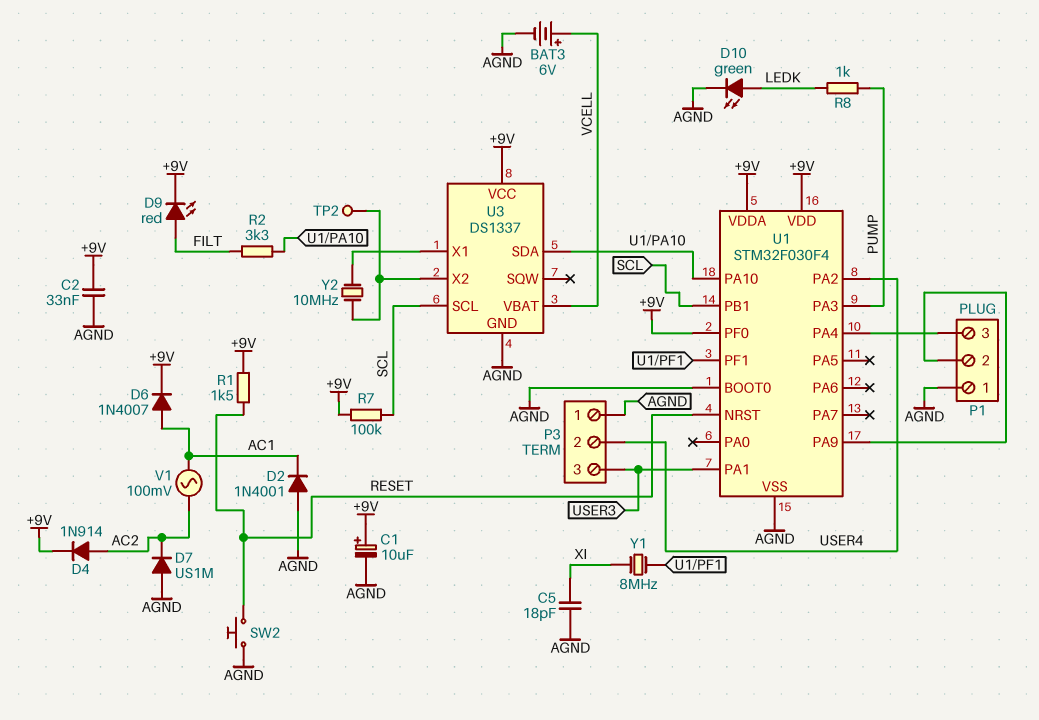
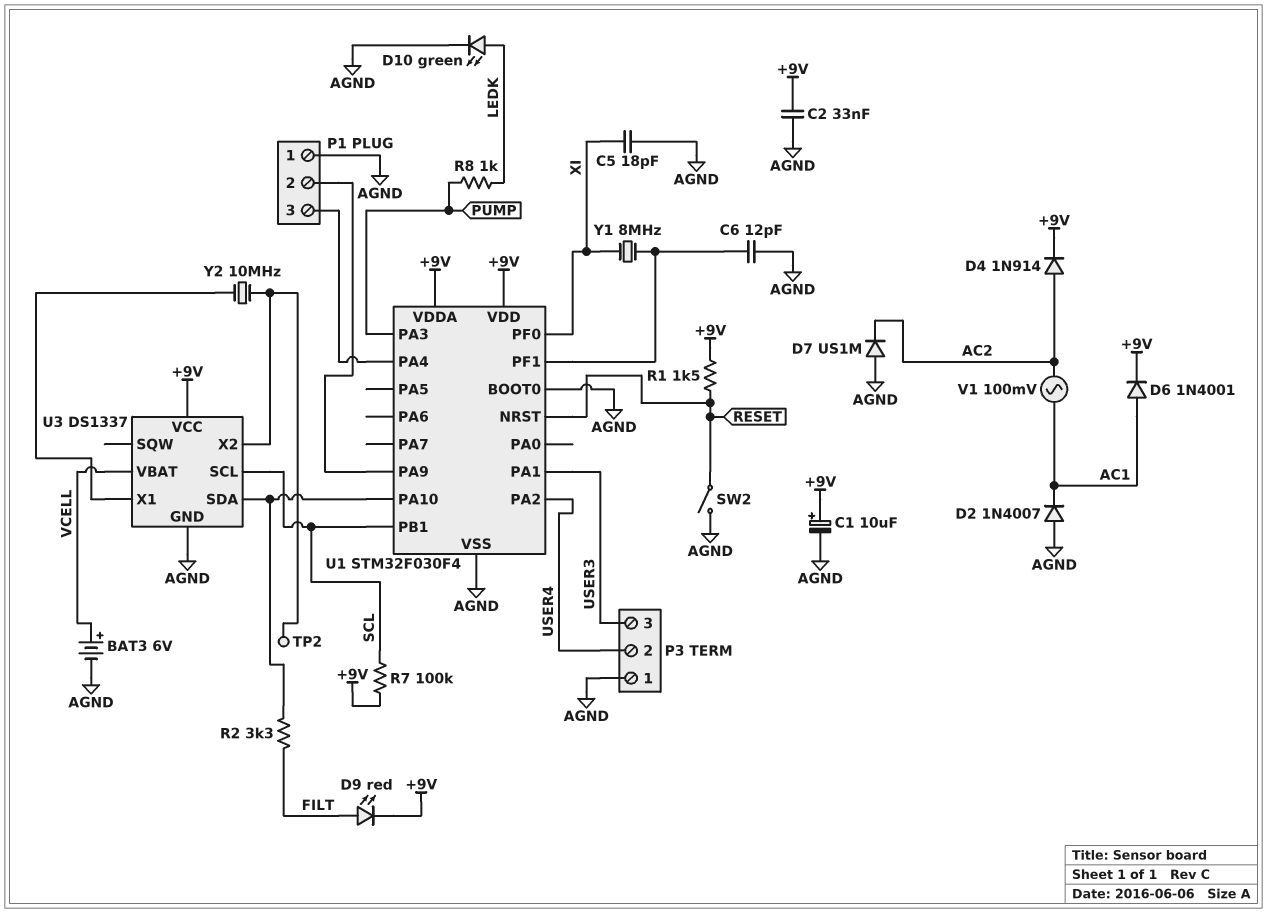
C6: none -> 12pF (AGND, U1/PF1)
D2: diode 1N4001 (A AGND, K AC1) -> diode 1N4007 (A AGND, K AC1)
D6: diode 1N4007 (A AC1, K +9V) -> diode 1N4001 (A AC1, K +9V)
SW2: button (AGND, RESET) -> switch (AGND, RESET)
U1 pin PF0: +9V -> XI

